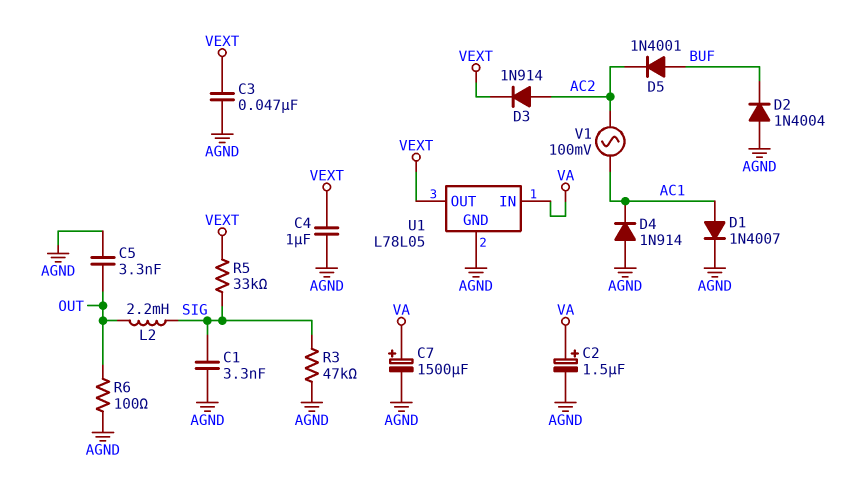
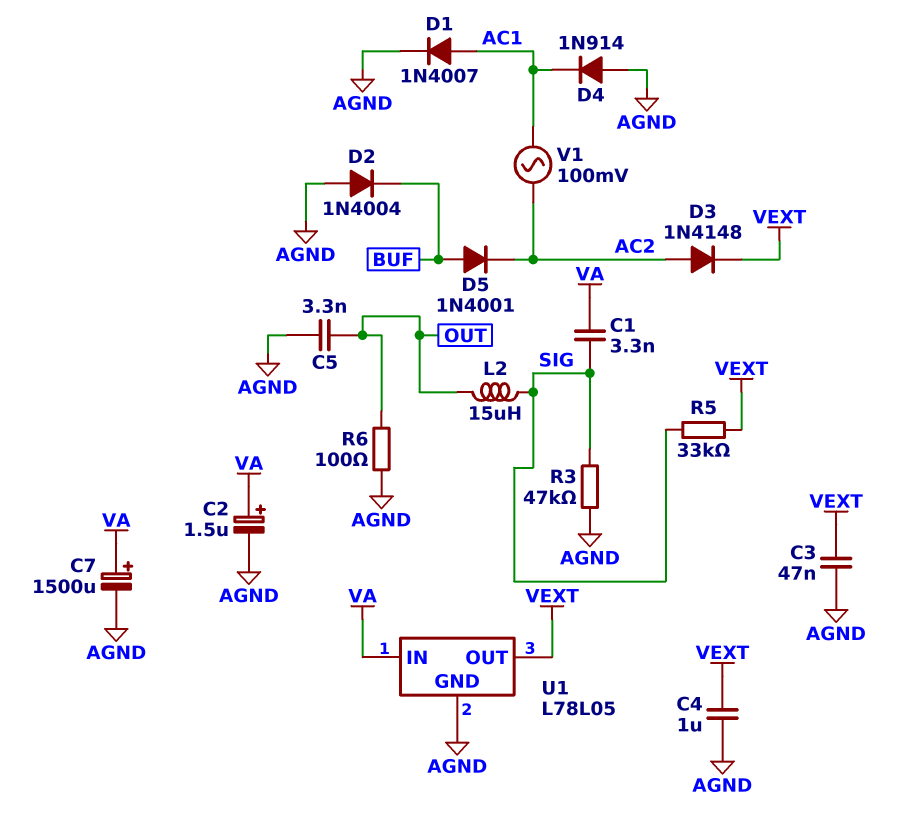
C1: 3.3nF (AGND, SIG) -> 3.3nF (SIG, VA)
D3: diode 1N914 (A AC2, K VEXT) -> diode 1N4148 (A AC2, K VEXT)
L2: 2.2mH (OUT, SIG) -> 15uH (OUT, SIG)

